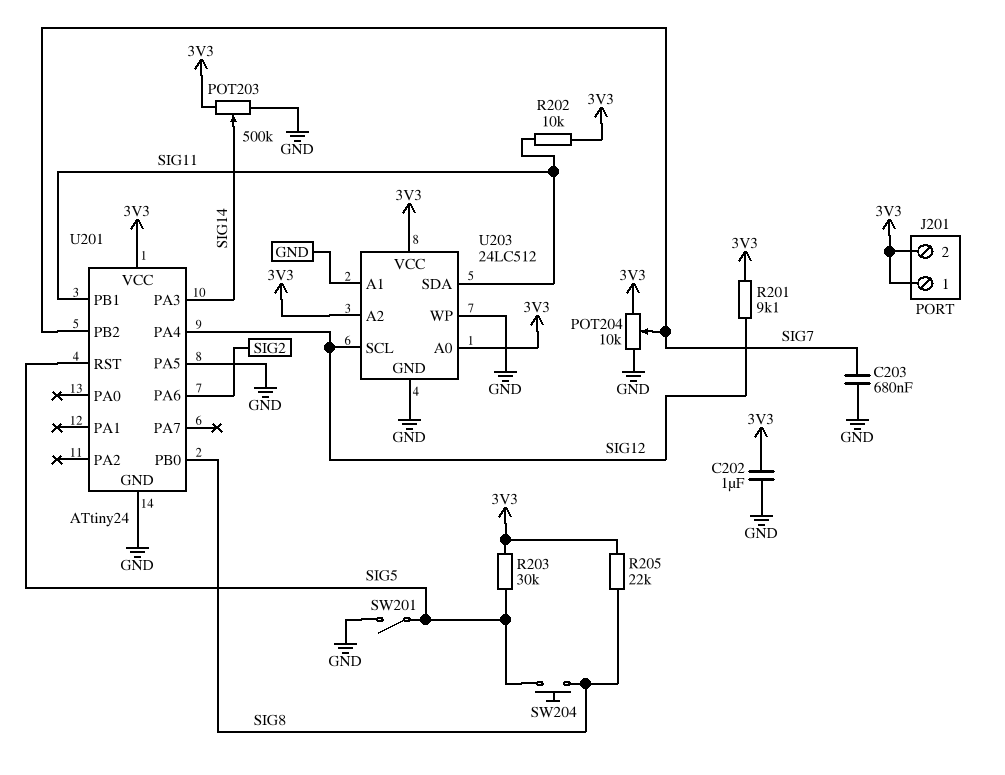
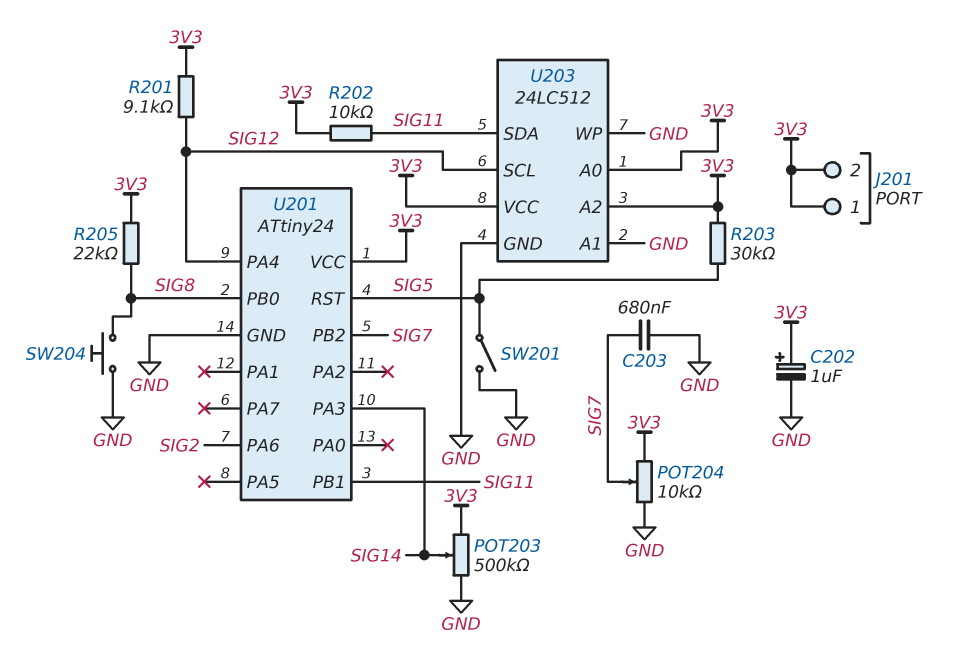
C202: 1uF (3V3, GND) -> 1uF (plus 3V3, minus GND)
SW204: button (SIG5, SIG8) -> button (GND, SIG8)
U201 pin PA5: GND -> none

